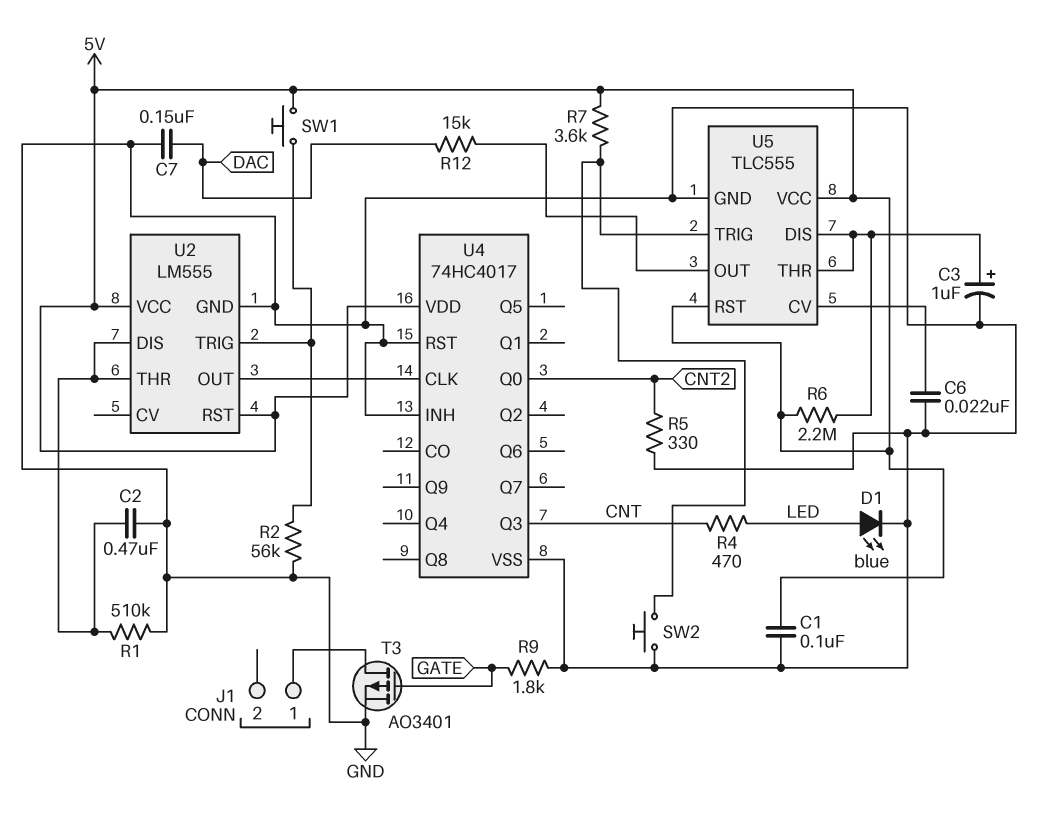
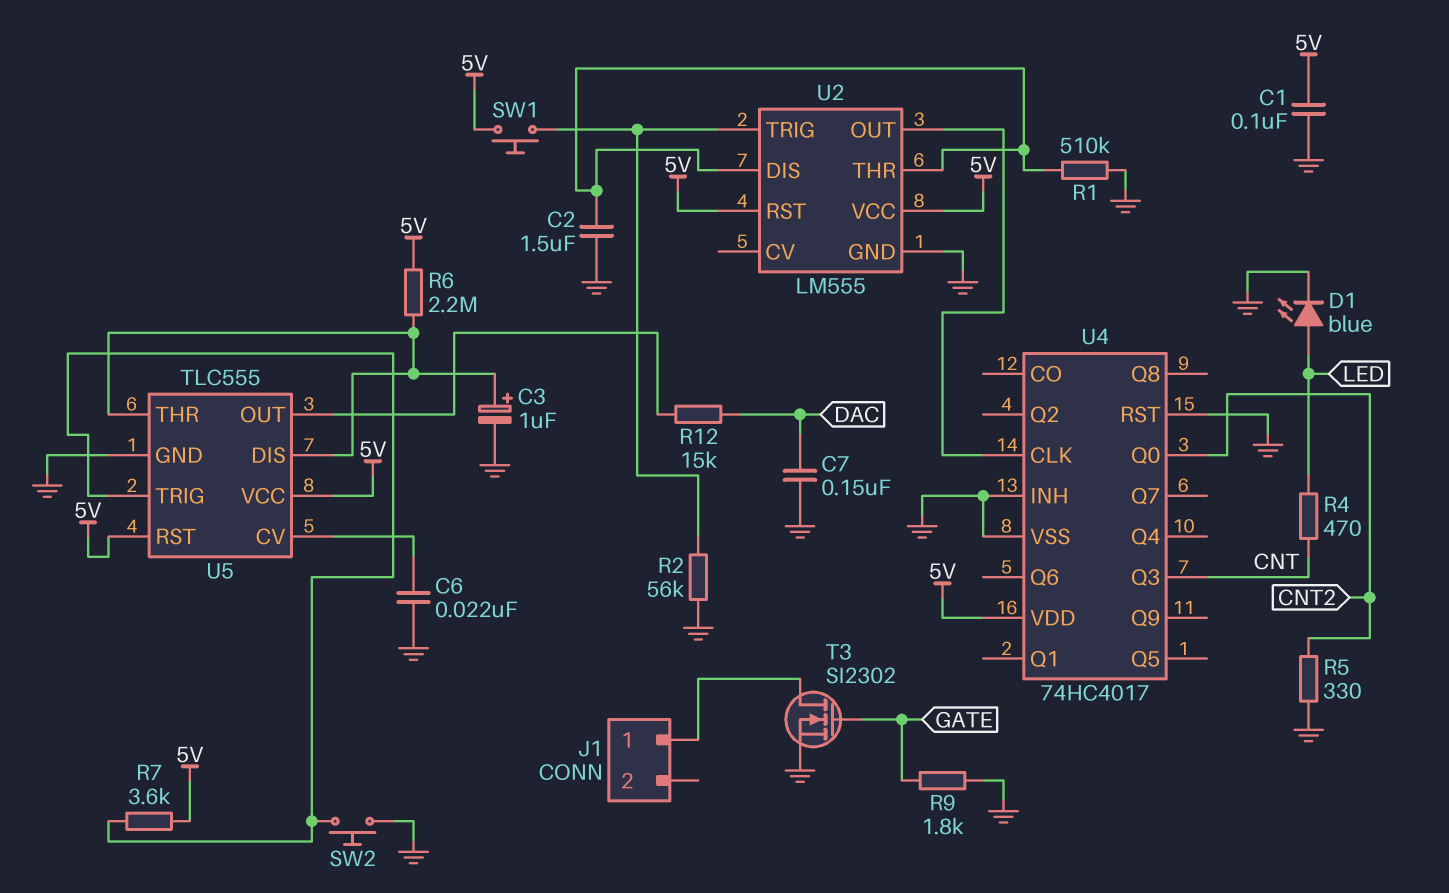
C2: 470nF (GND, U2/DIS) -> 1.5uF (GND, U2/DIS)
T3: PMOS AO3401 (G GATE, D J1/1, S GND) -> NMOS SI2302 (G GATE, D J1/1, S GND)

